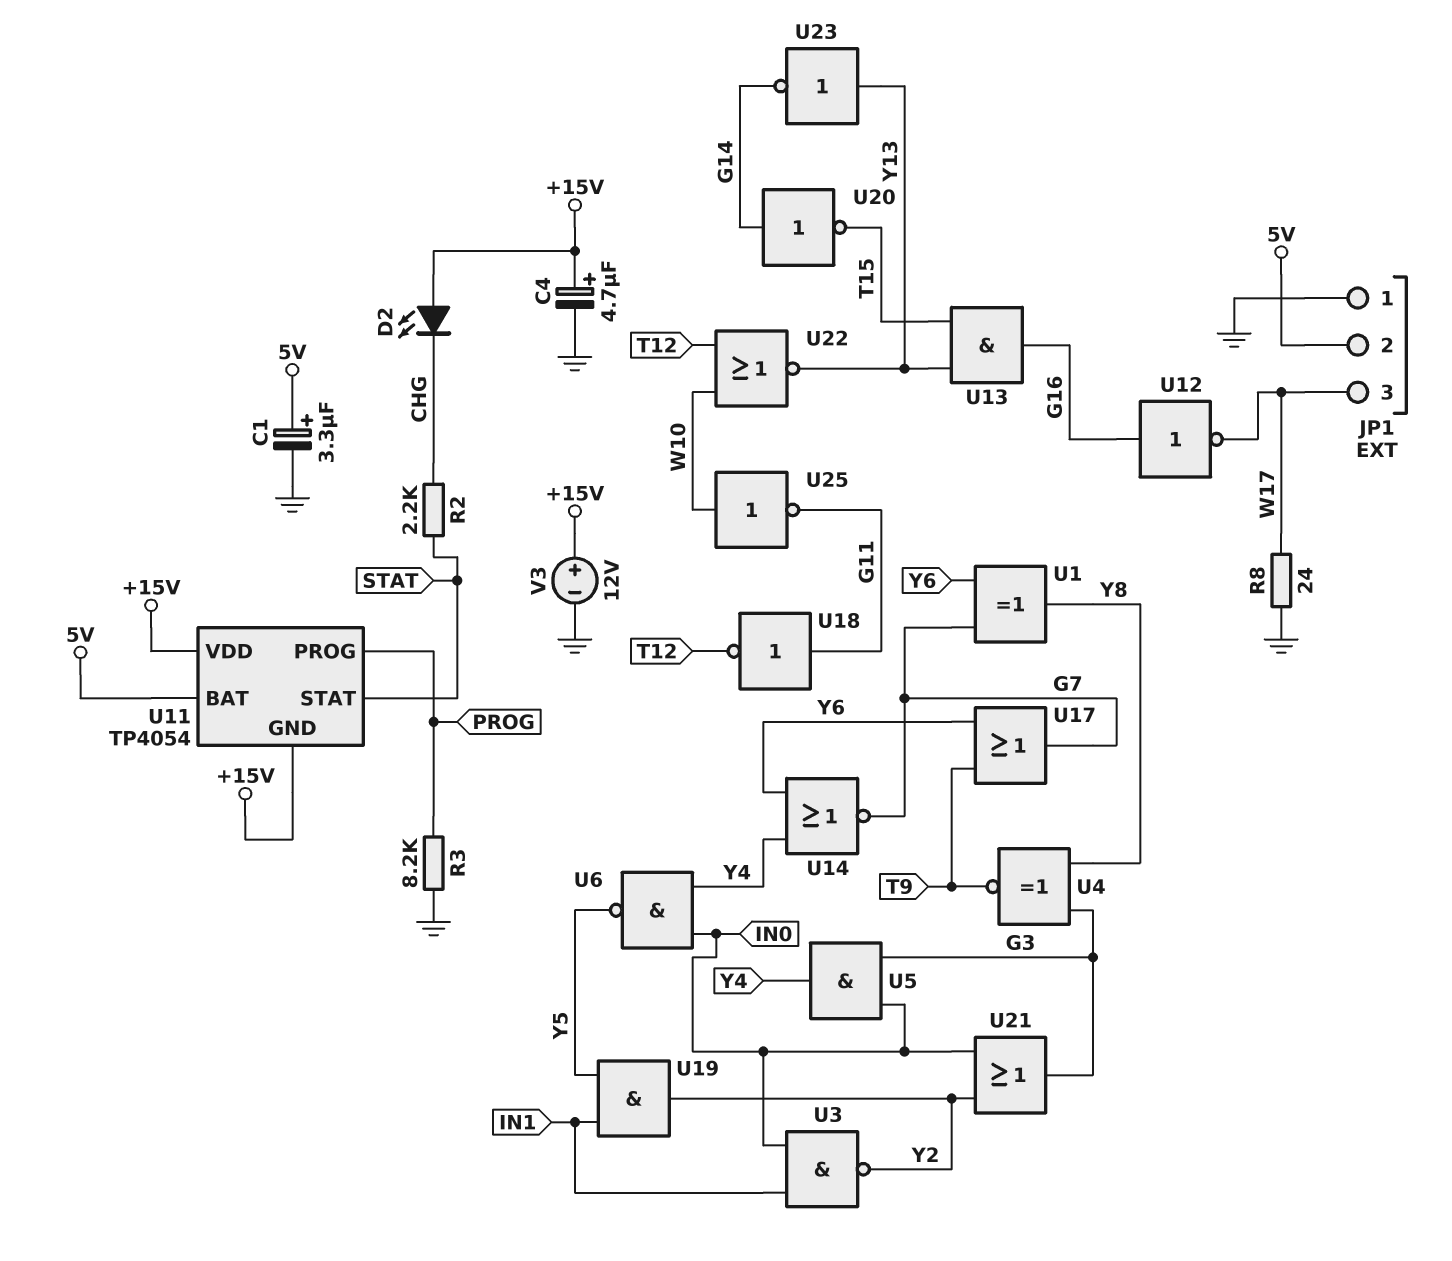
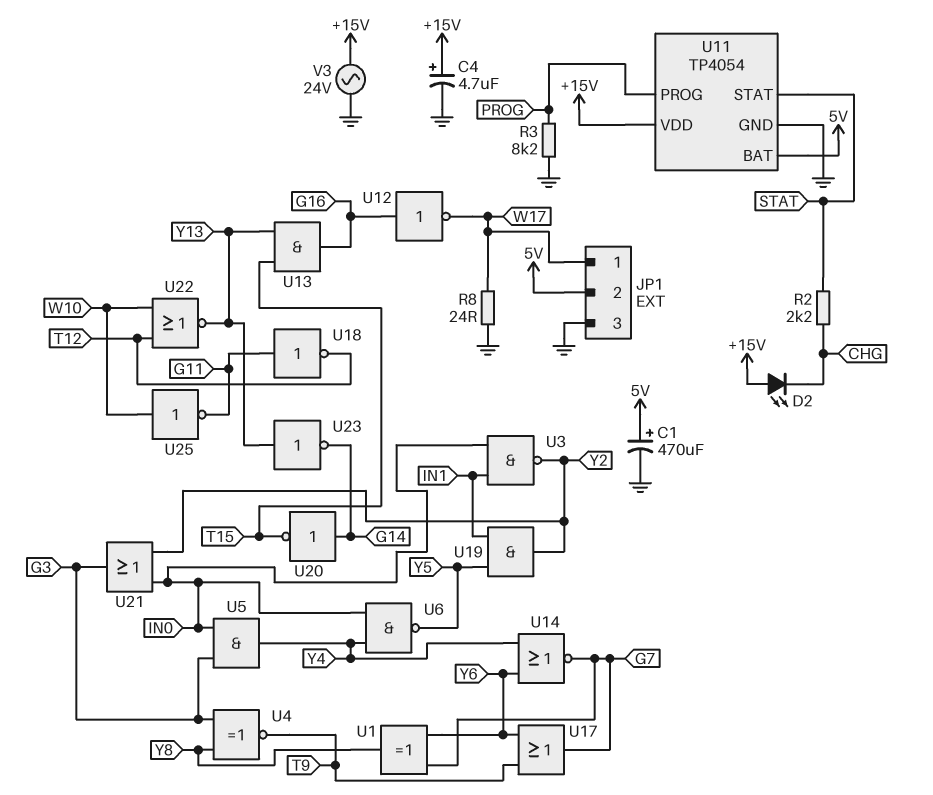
C1: 3.3uF (plus 5V, minus GND) -> 470uF (plus 5V, minus GND)
JP1 pin 1: GND -> W17
JP1 pin 3: W17 -> GND
U11 pin GND: +15V -> GND
V3: 12V (plus +15V, minus GND) -> AC 24V (+15V, GND)

